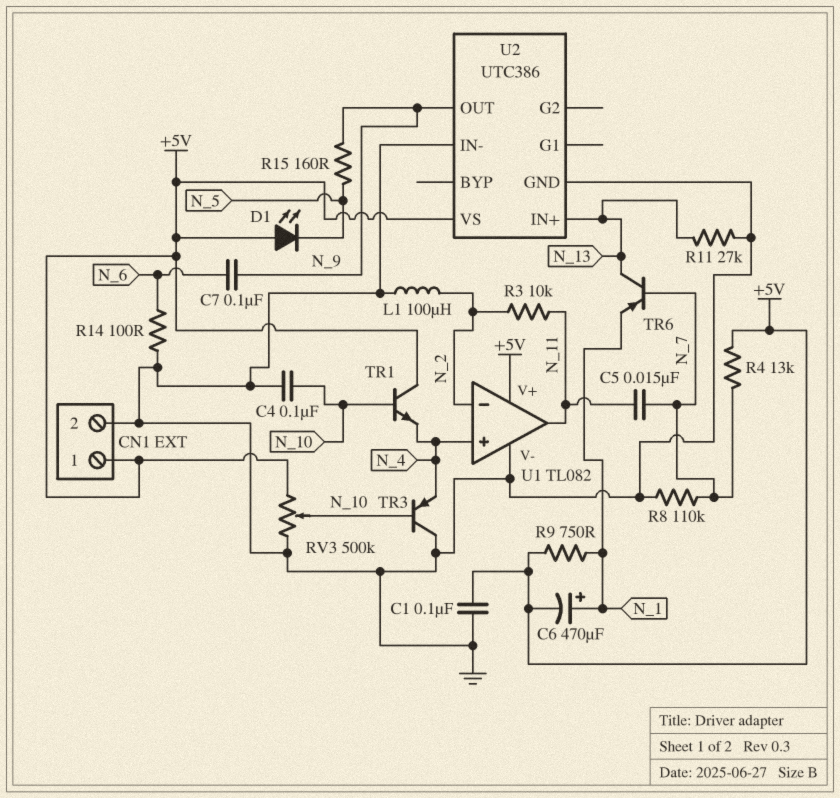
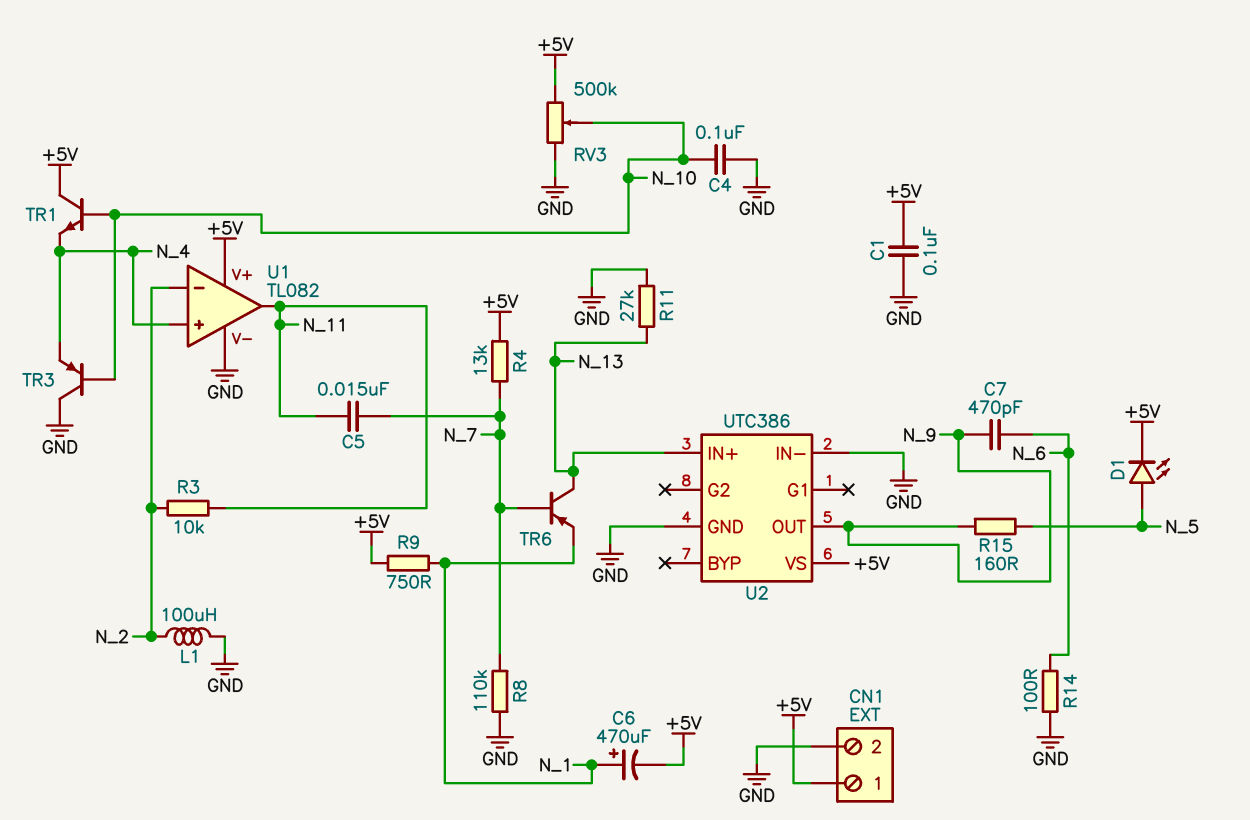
C7: 100nF (N_6, N_9) -> 470pF (N_6, N_9)
D1: LED (A +5V, K N_5) -> LED (A N_5, K +5V)

